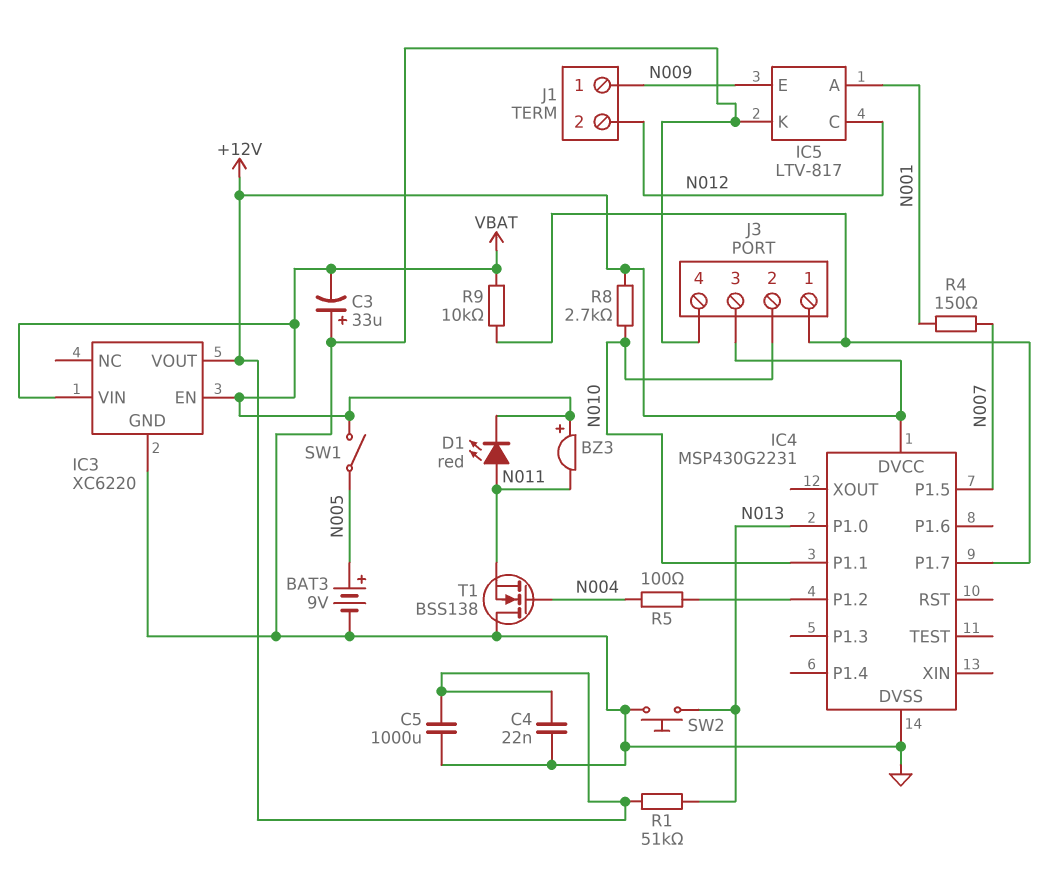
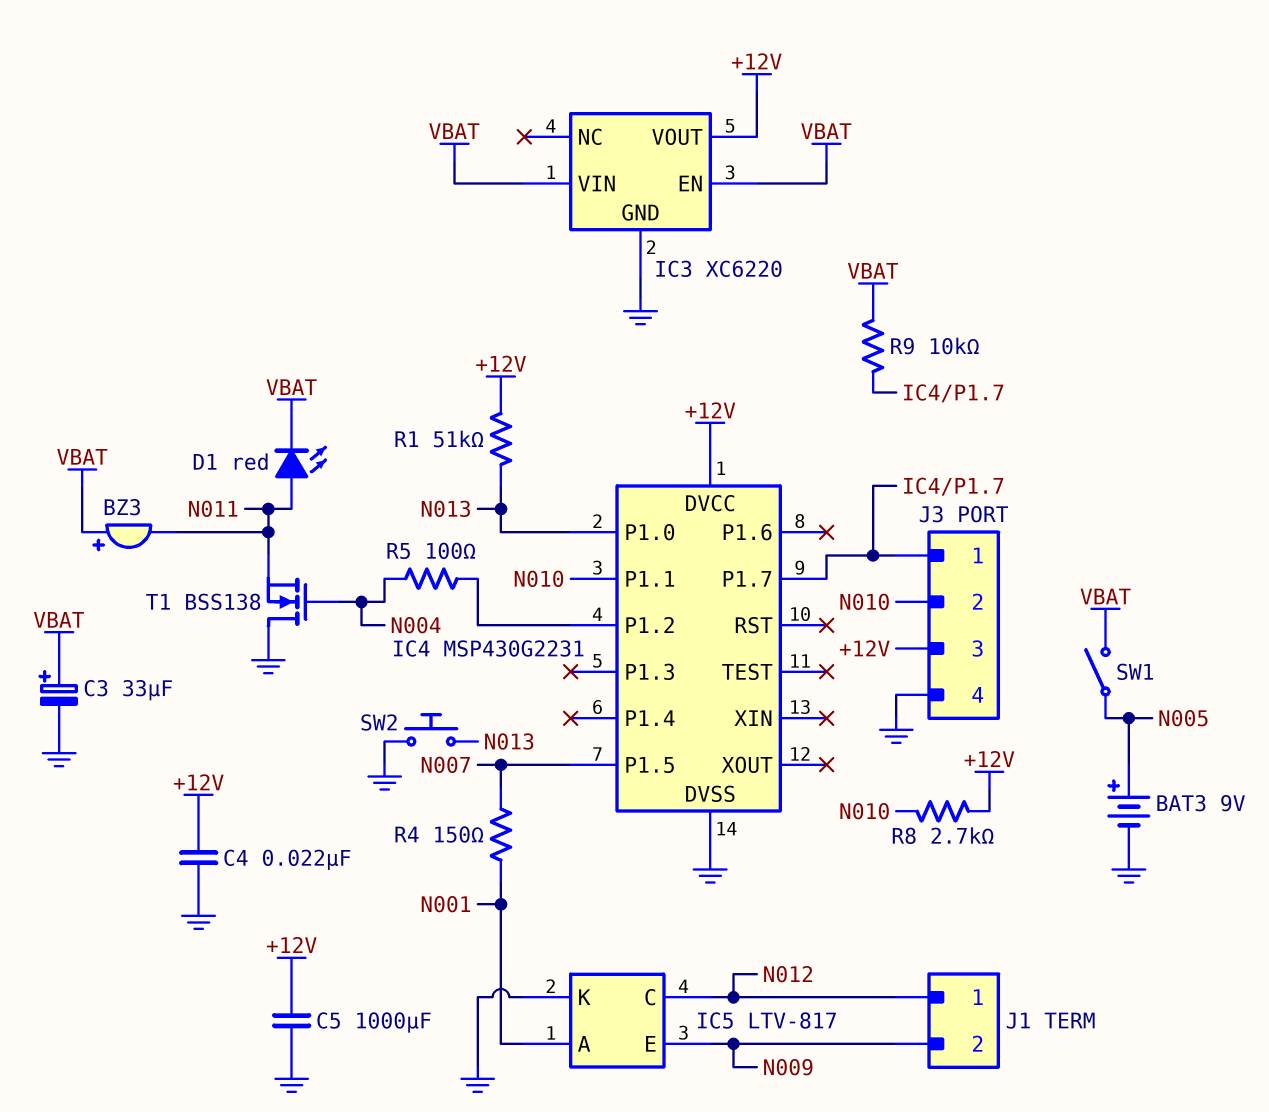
C3: 33uF (plus GND, minus VBAT) -> 33uF (plus VBAT, minus GND)
J1 pin 1: N009 -> N012
J1 pin 2: N012 -> N009

